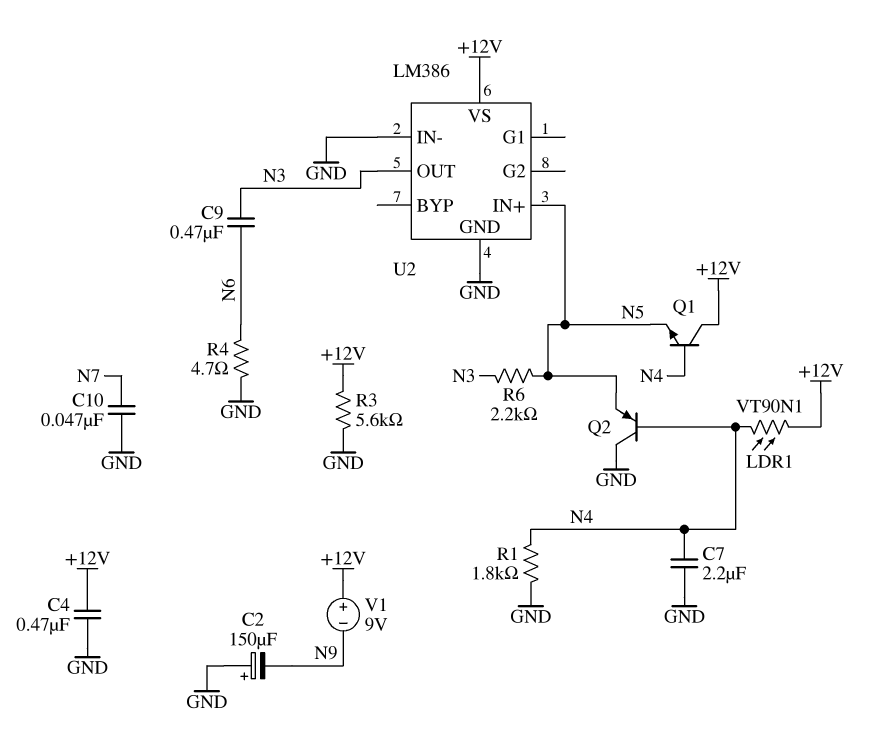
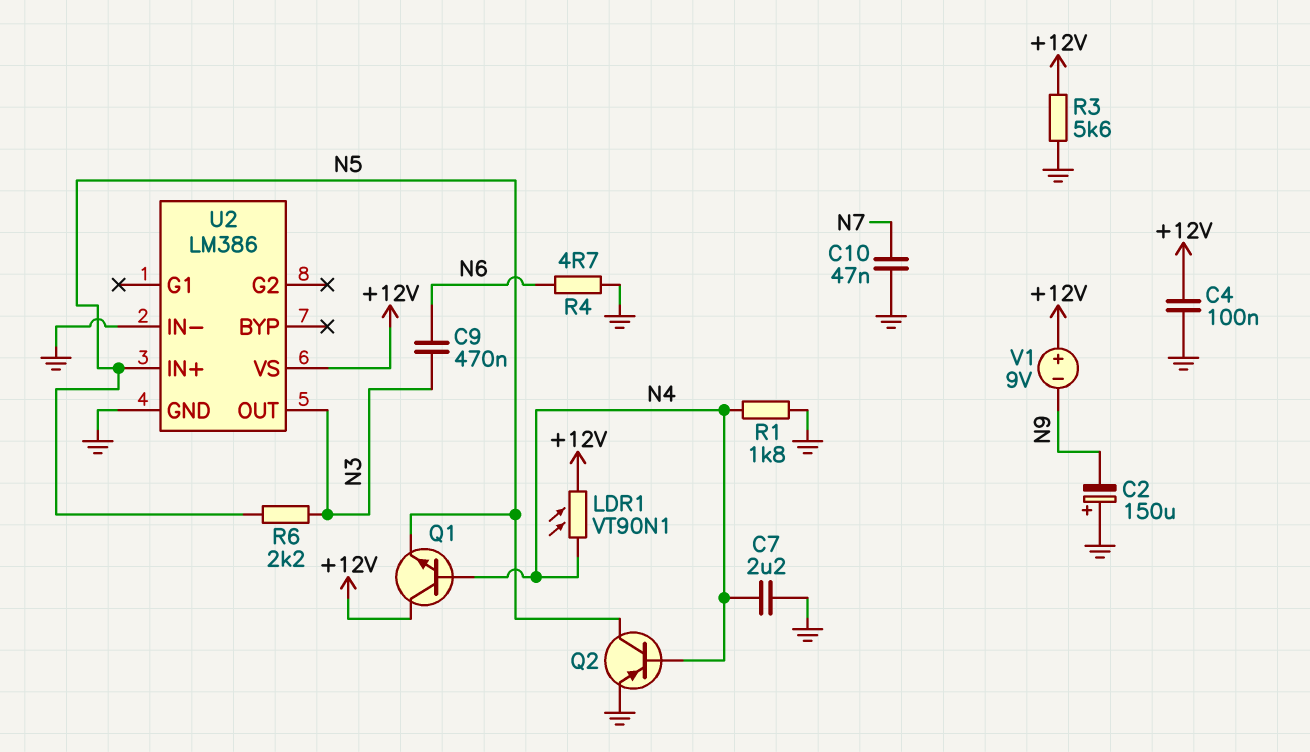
C4: 470nF (+12V, GND) -> 100nF (+12V, GND)
Q2: PNP (B N4, C GND, E N5) -> PNP (B N4, C N5, E GND)

